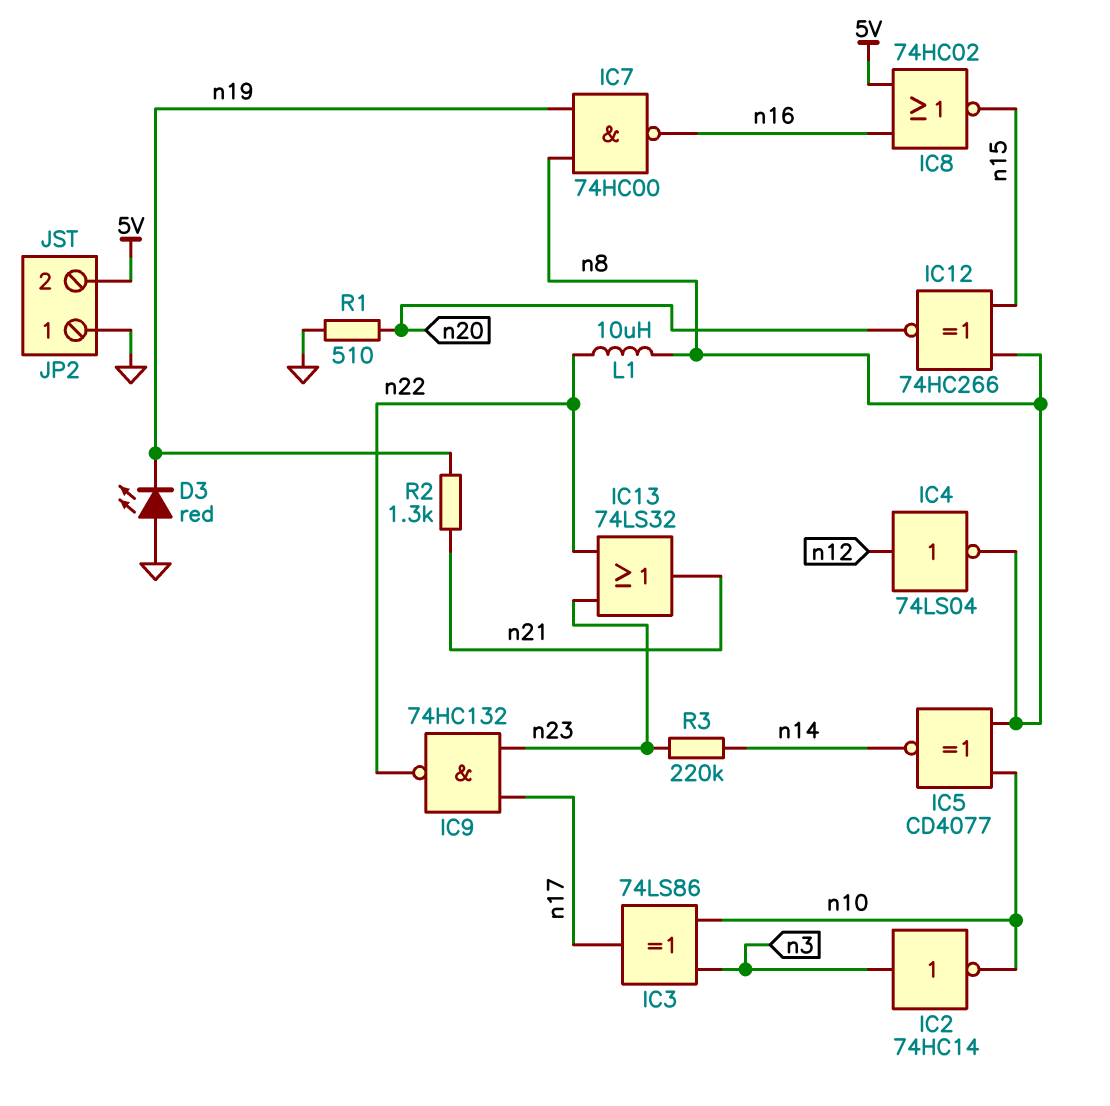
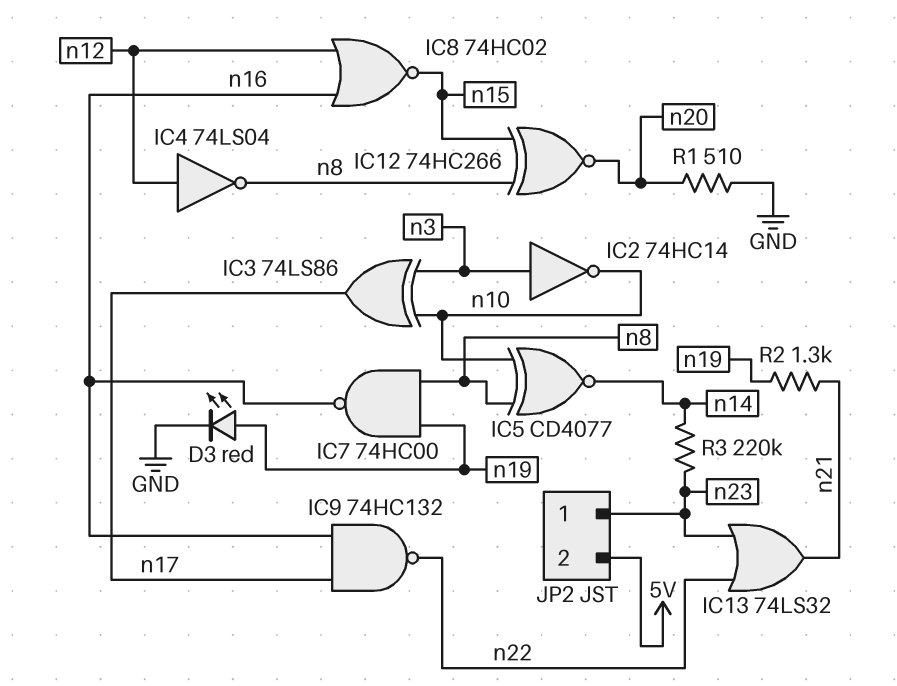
D3: LED red (A GND, K n19) -> LED red (A n19, K GND)
IC8: NOR 74HC02 (in 5V, in n16, out n15) -> NOR 74HC02 (in n12, in n16, out n15)
IC9: NAND 74HC132 (in n17, in n23, out n22) -> NAND 74HC132 (in n16, in n17, out n22)
JP2 pin 1: GND -> n23
L1: 10uH (n8, n22) -> none

